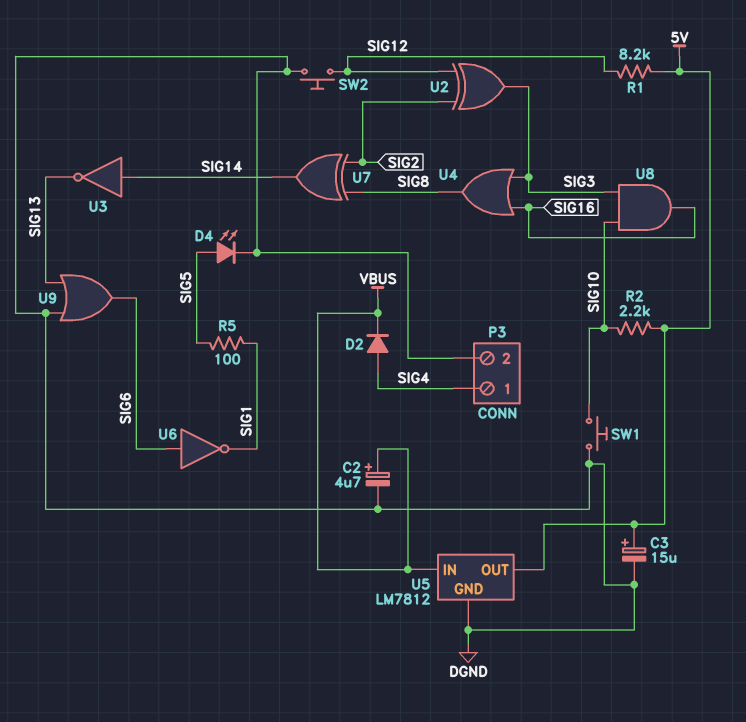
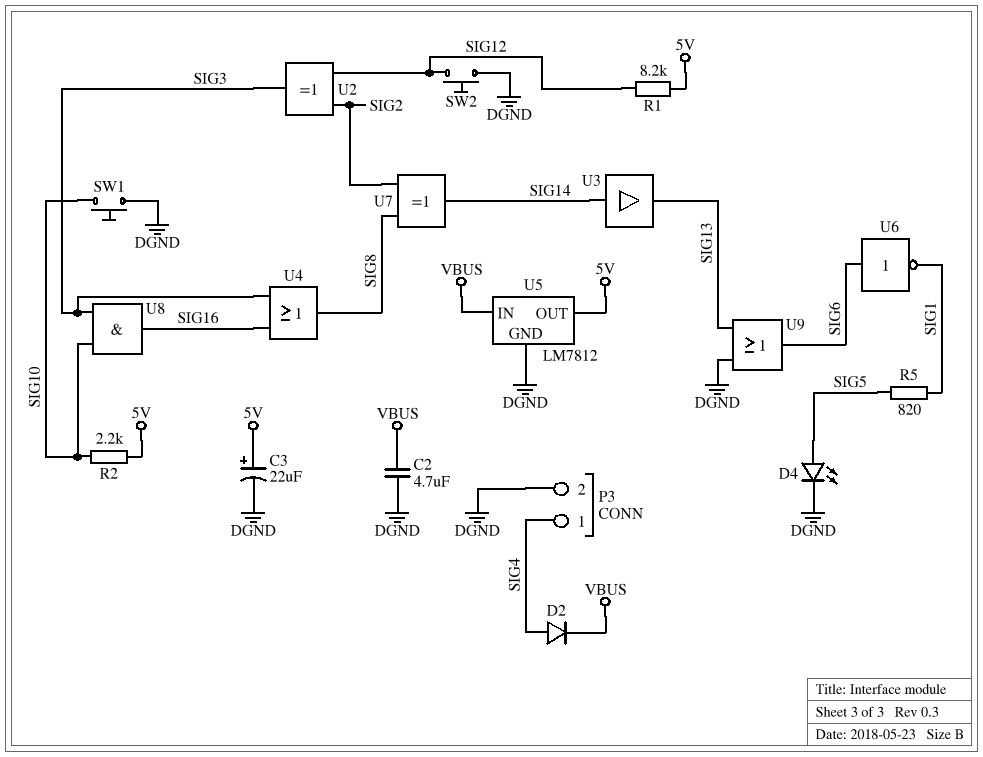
C2: 4.7uF (plus VBUS, minus DGND) -> 4.7uF (DGND, VBUS)
C3: 15uF (plus 5V, minus DGND) -> 22uF (plus 5V, minus DGND)
R5: 100 (SIG1, SIG5) -> 820 (SIG1, SIG5)
U3: NOT (in SIG14, out SIG13) -> buffer (in SIG14, out SIG13)

